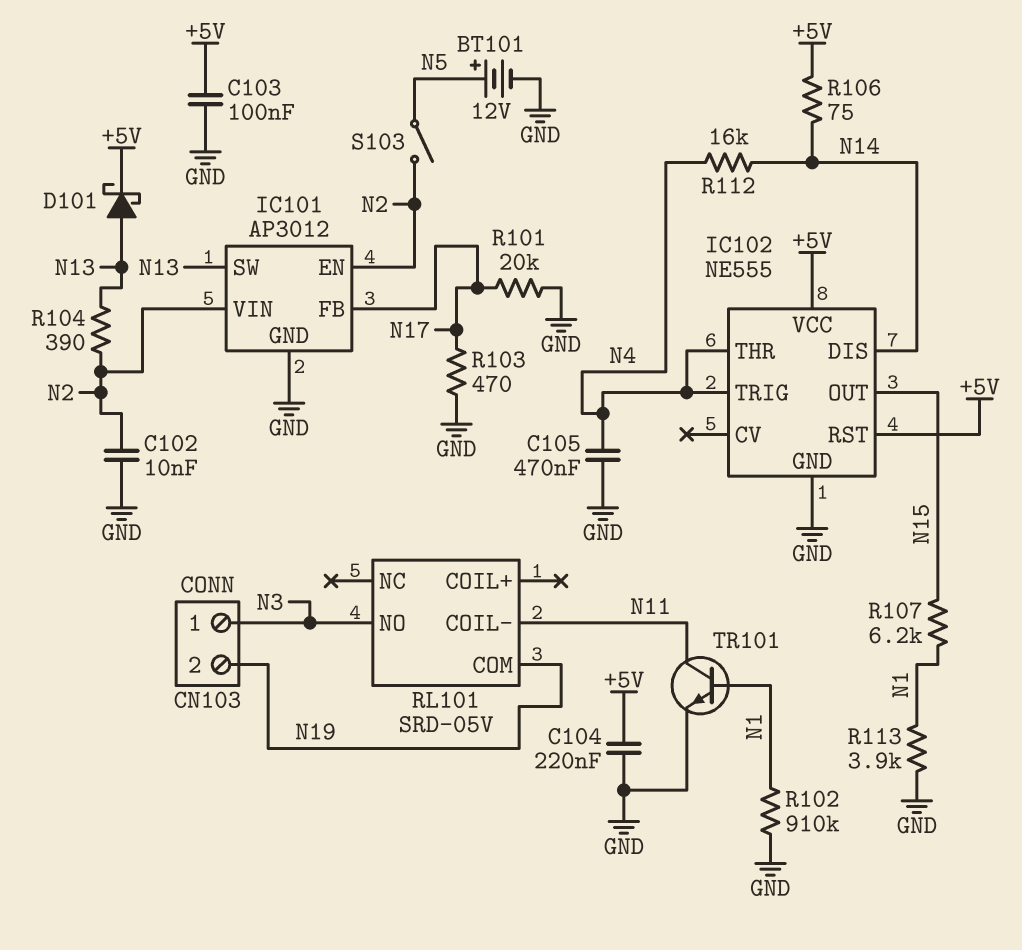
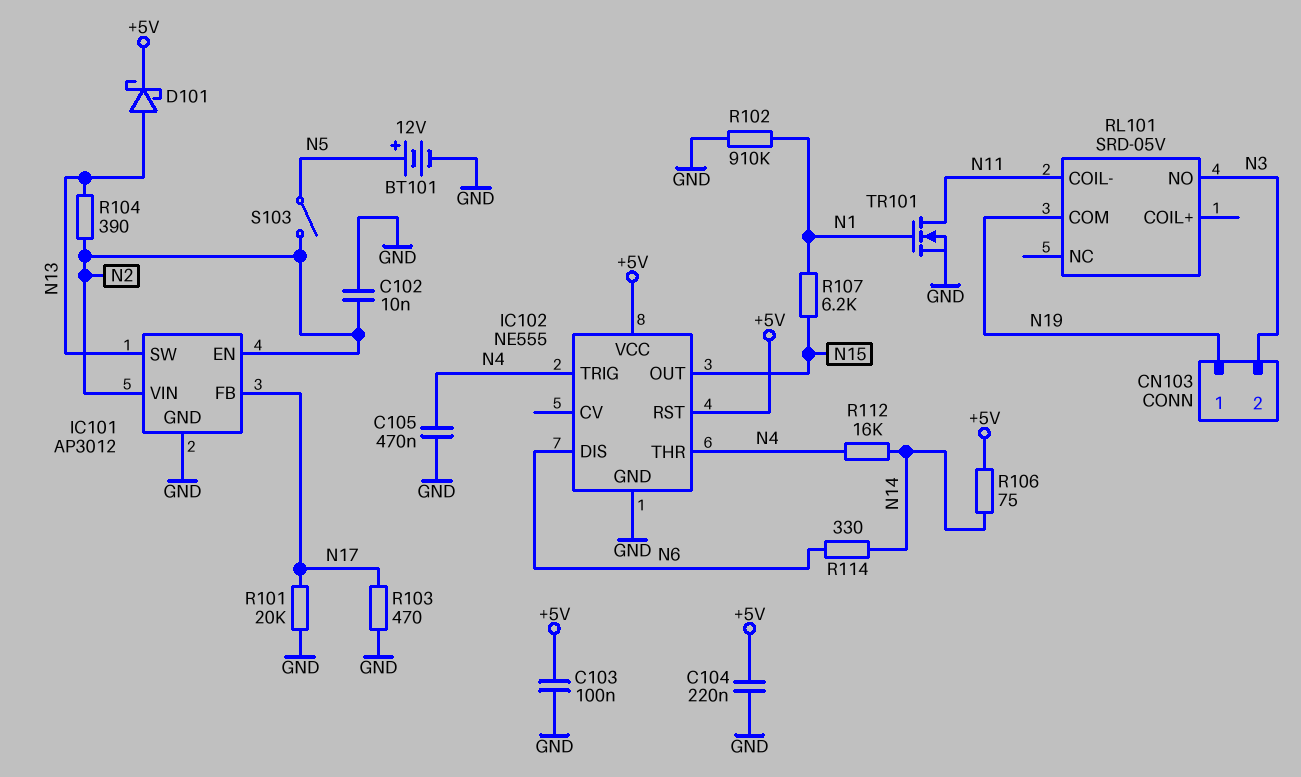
CN103 pin 1: N3 -> N19
CN103 pin 2: N19 -> N3
IC102 pin DIS: N14 -> N6
R113: 3.9k (GND, N1) -> none
R114: none -> 330 (N6, N14)
TR101: NPN (B N1, C N11, E GND) -> NMOS (G N1, D N11, S GND)

